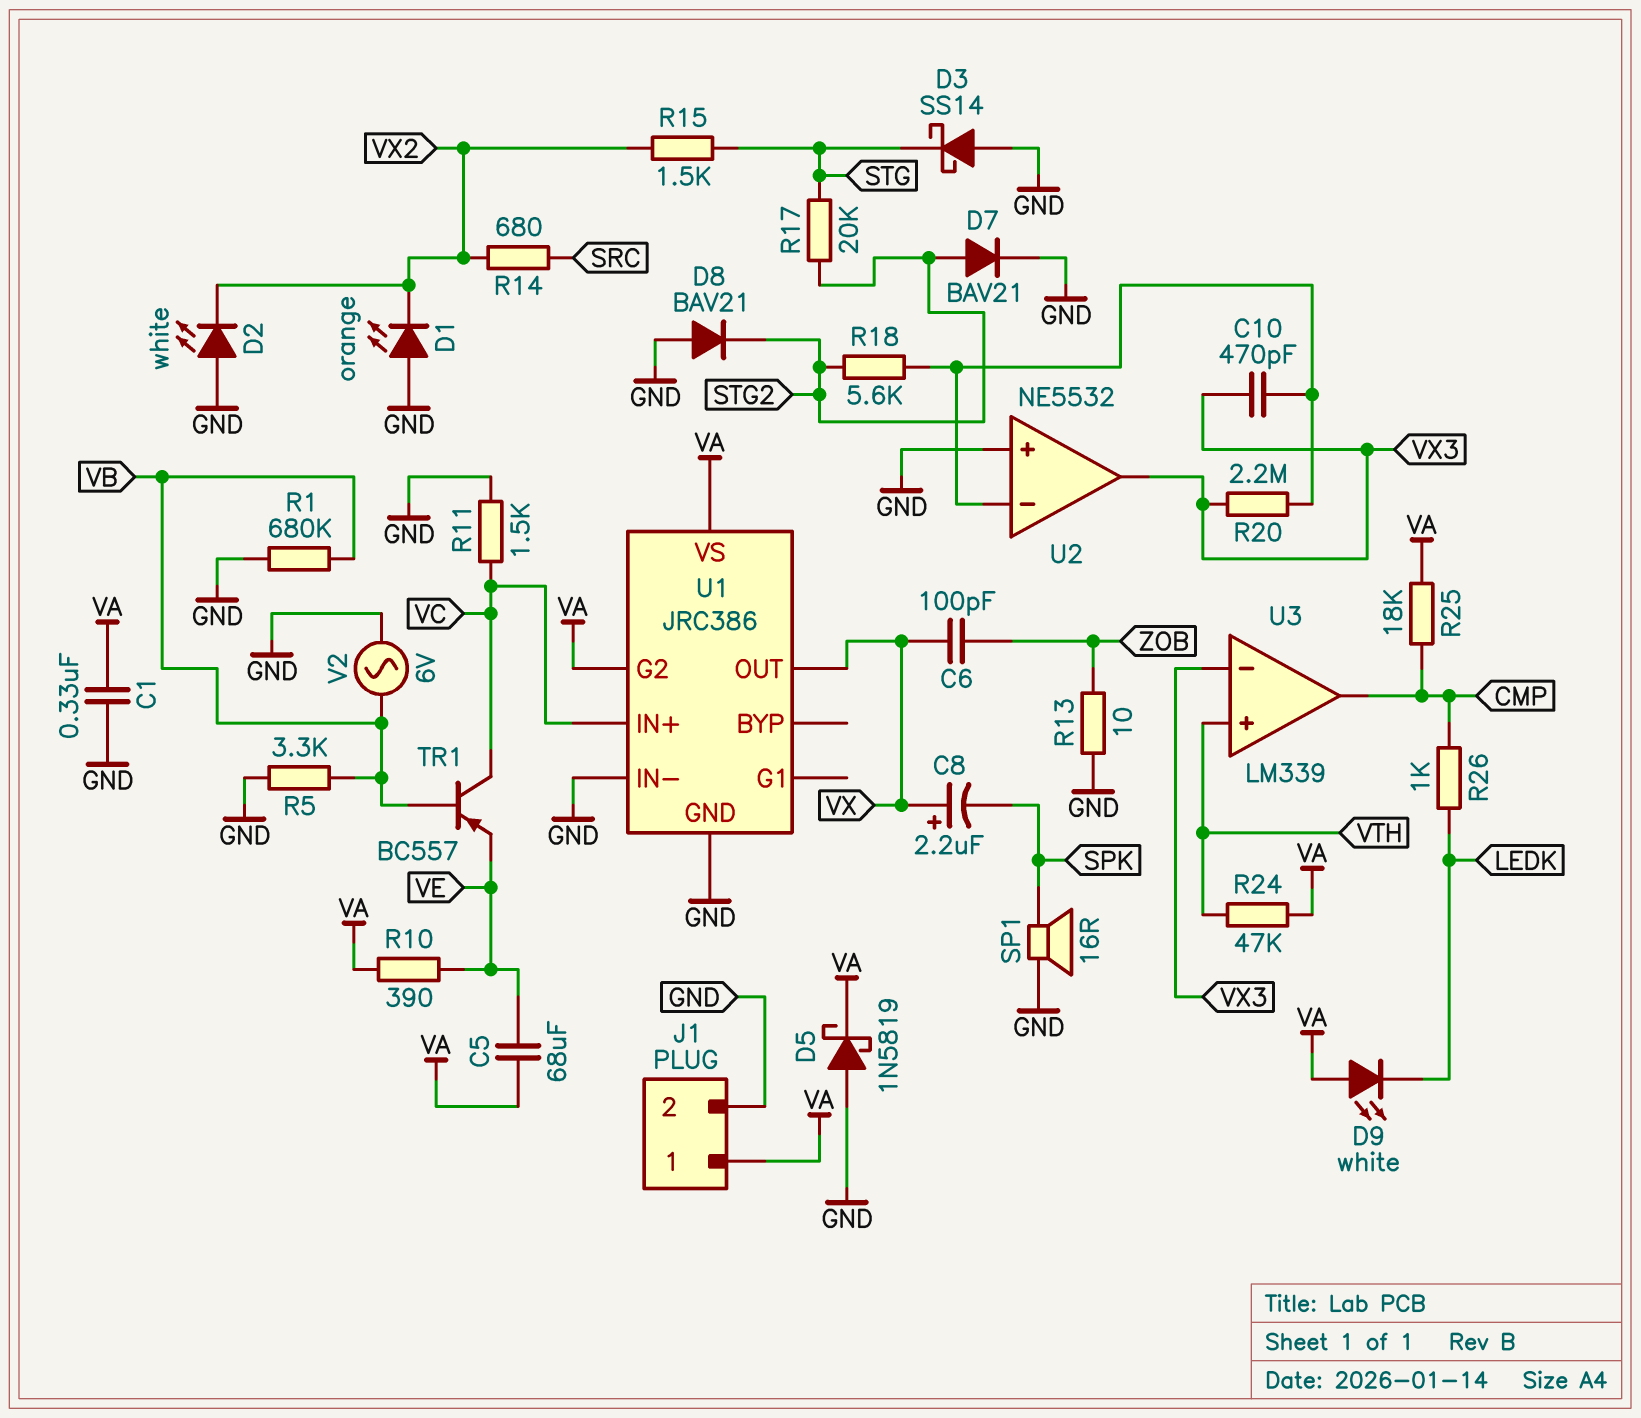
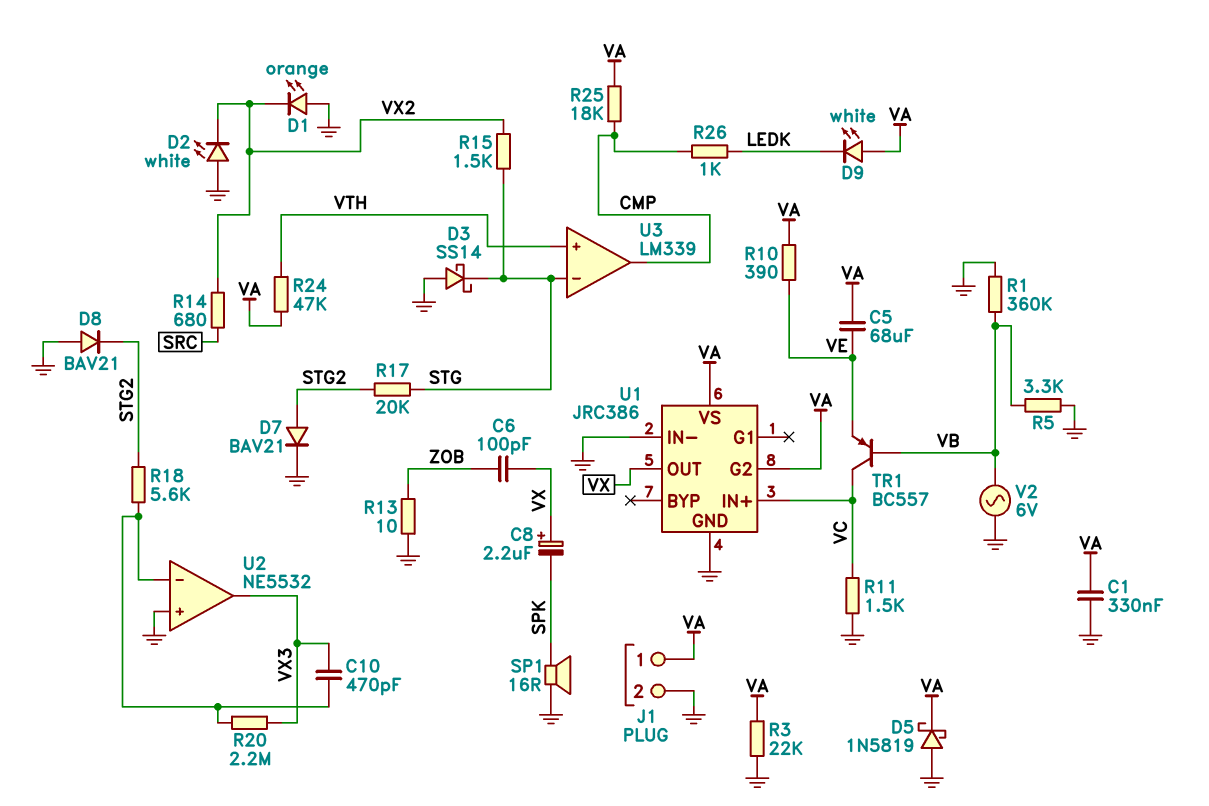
R1: 680k (GND, VB) -> 360k (GND, VB)
R3: none -> 22k (GND, VA)
U3 pin in-: VX3 -> STG

